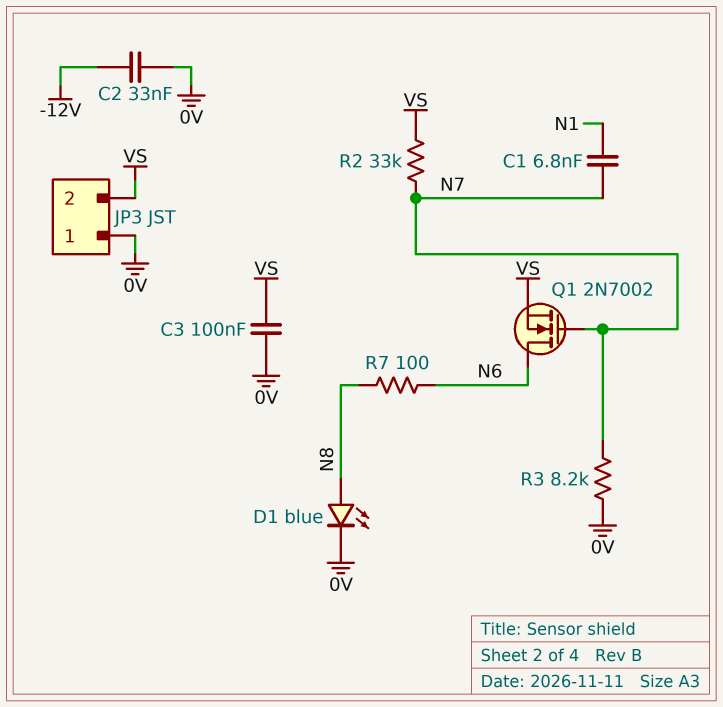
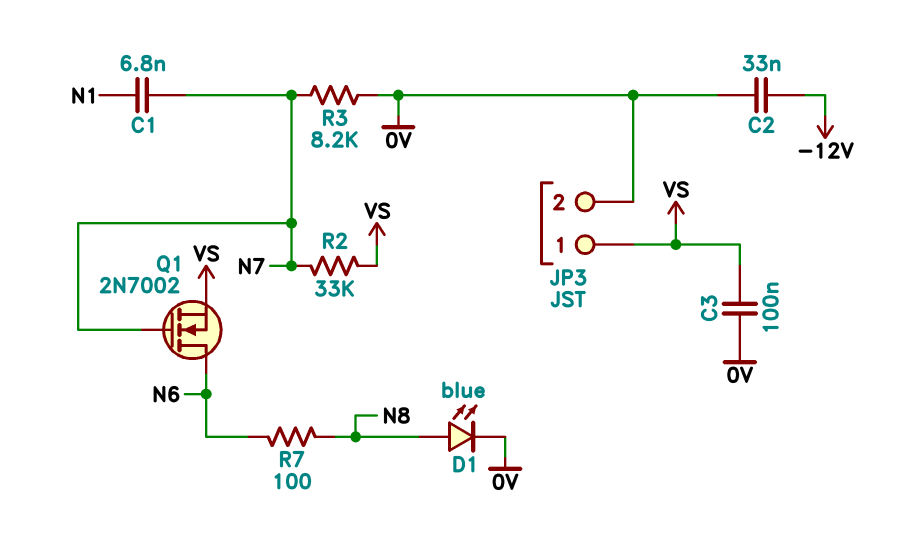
JP3 pin 1: 0V -> VS
JP3 pin 2: VS -> 0V

